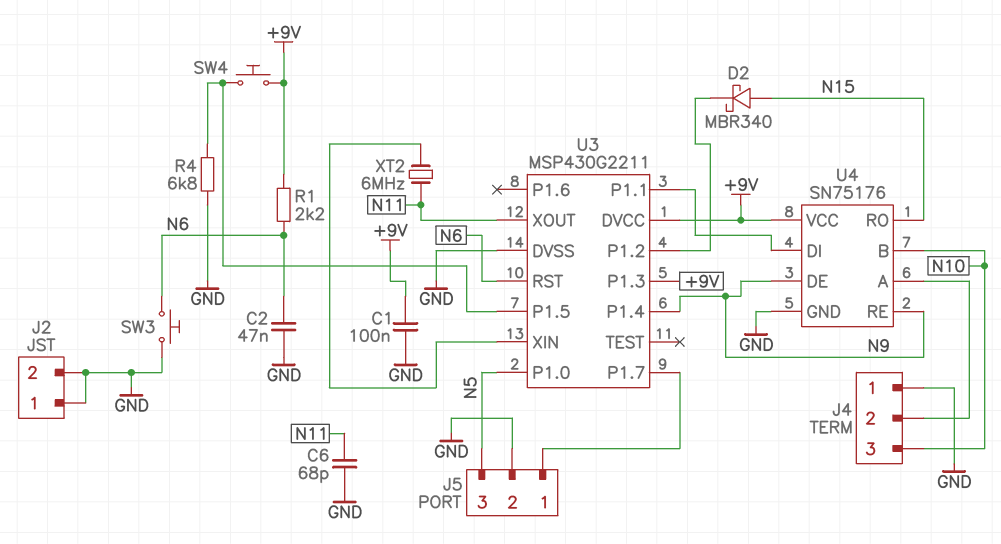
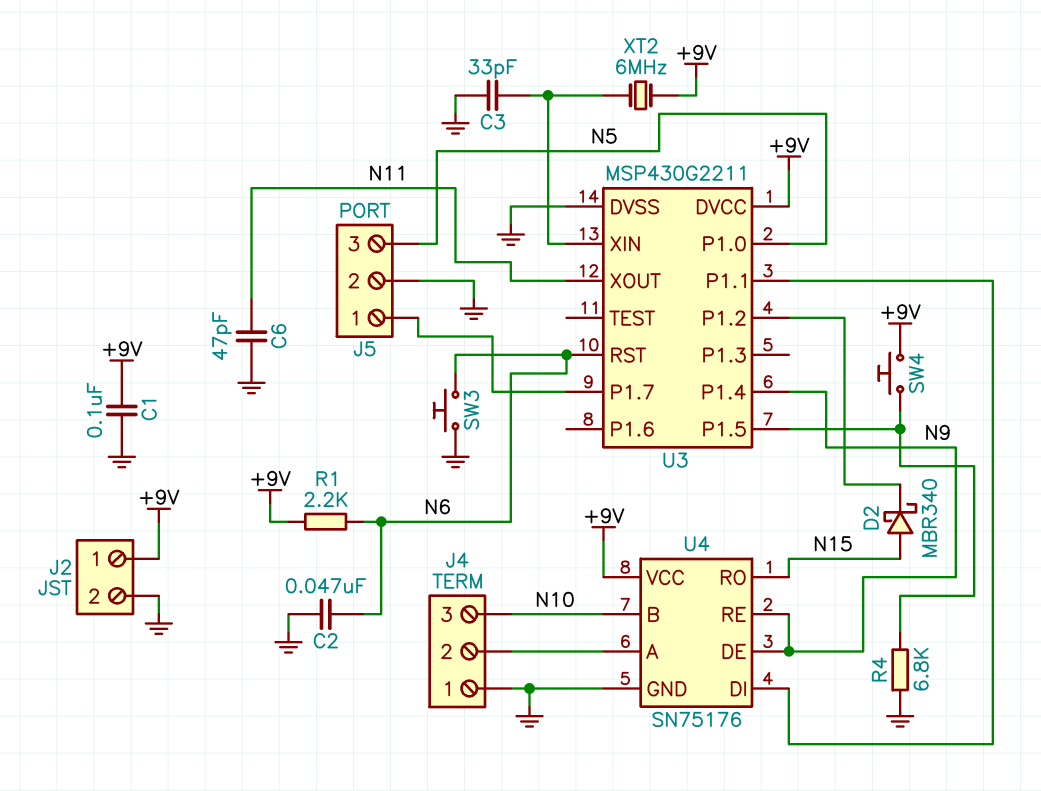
C3: none -> 33pF (GND, U3/XIN)
C6: 68pF (GND, N11) -> 47pF (GND, N11)
J2 pin 1: GND -> +9V
U3 pin P1.3: +9V -> none
XT2: 6MHz (N11, U3/XIN) -> 6MHz (+9V, U3/XIN)

